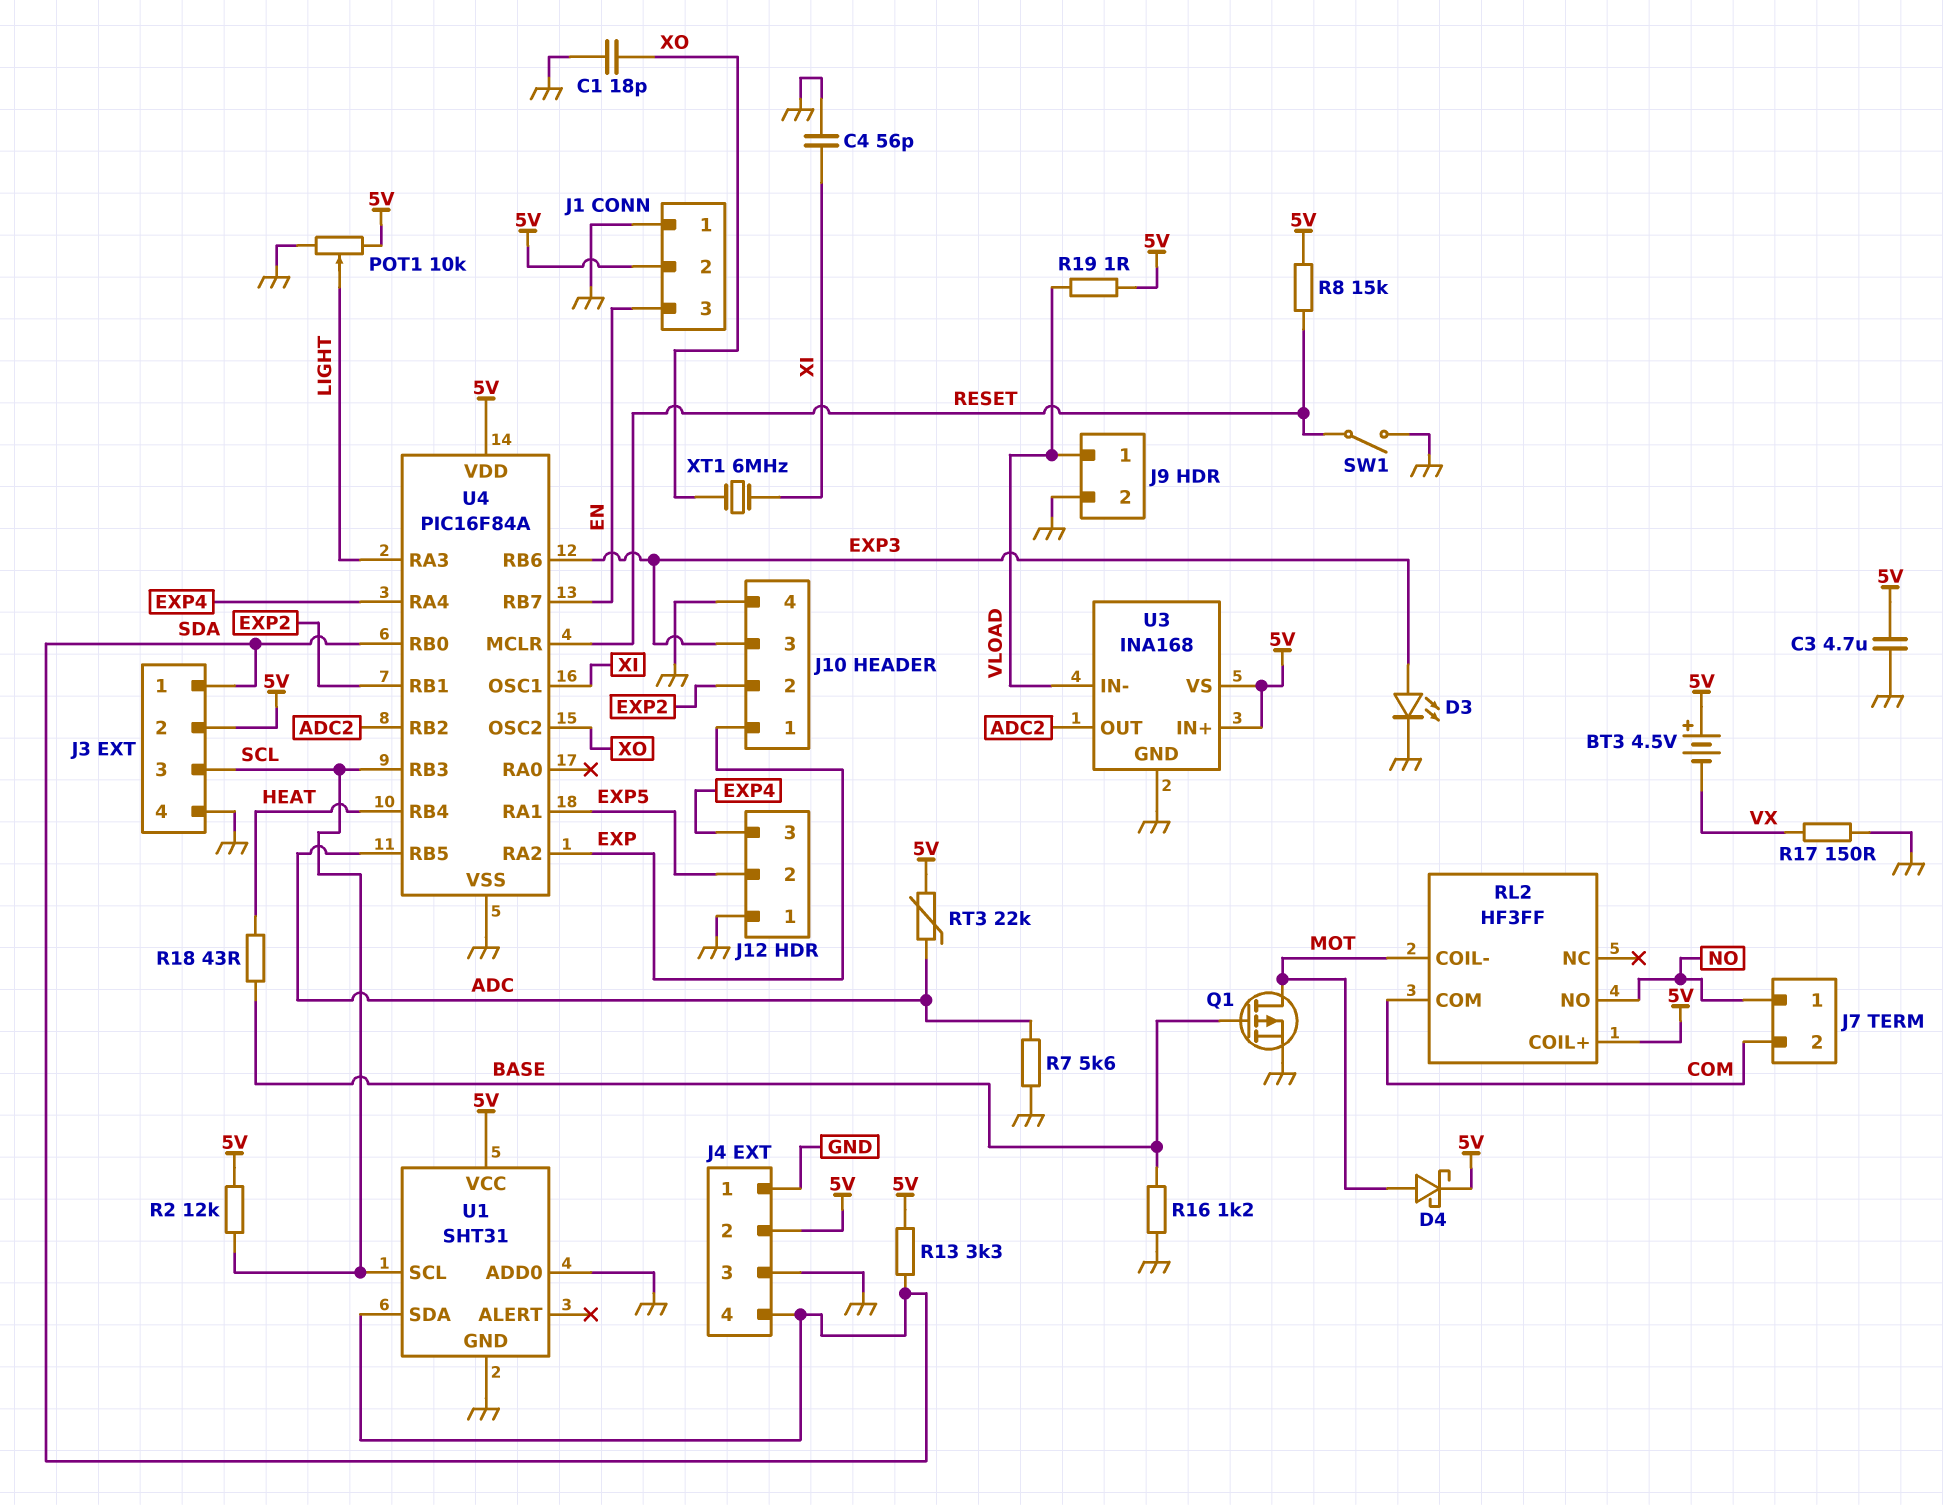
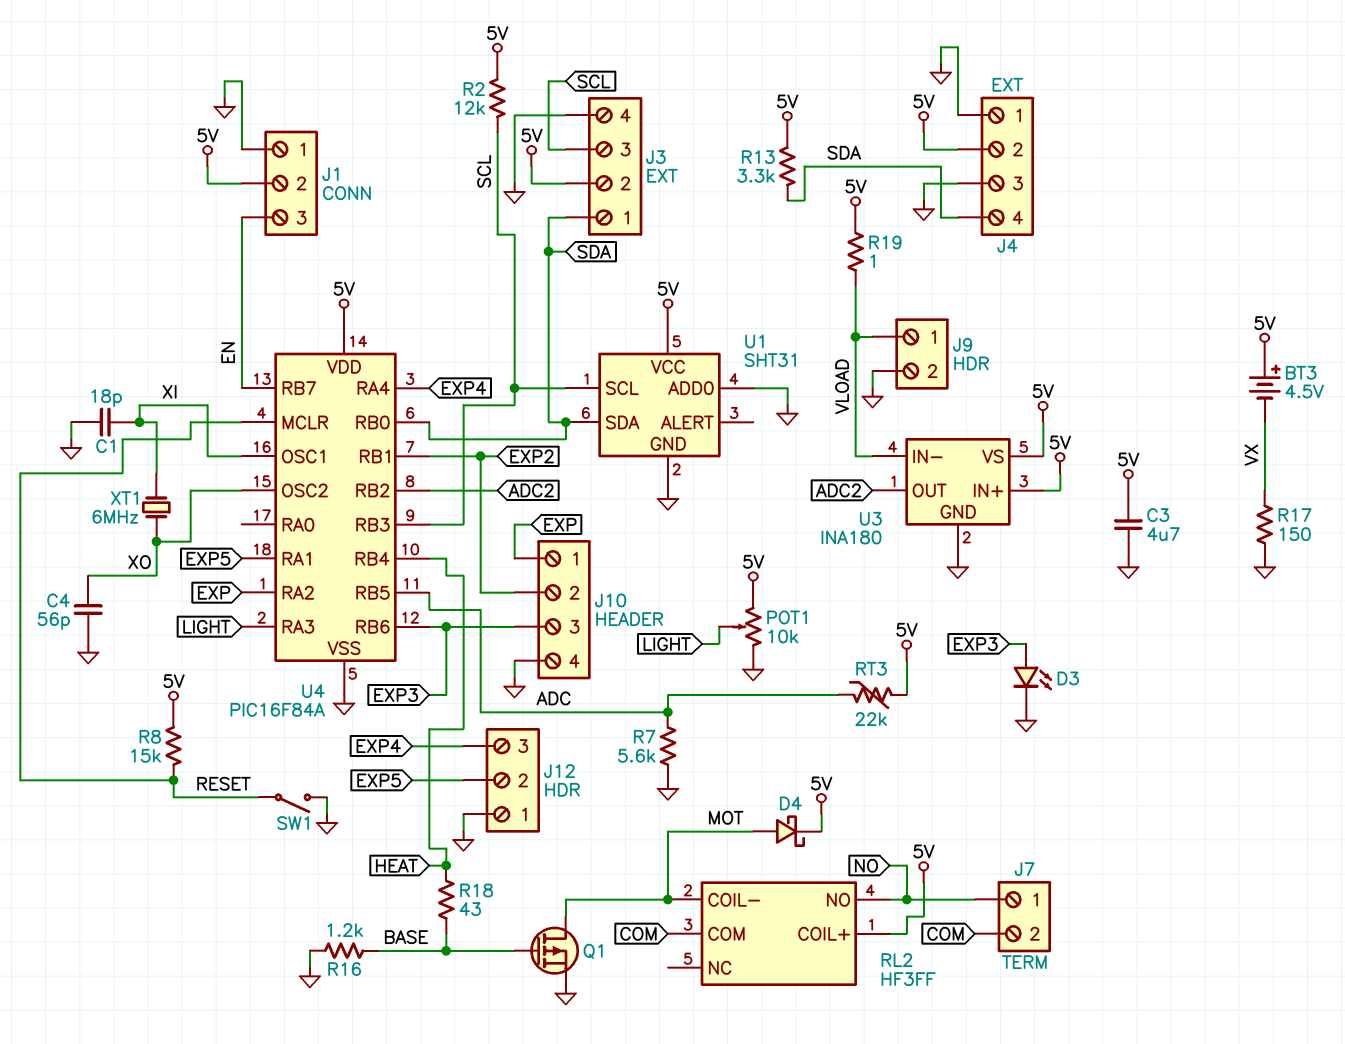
C1: 18pF (GND, XO) -> 18pF (GND, XI)
C4: 56pF (GND, XI) -> 56pF (GND, XO)
U3: INA168 -> INA180

